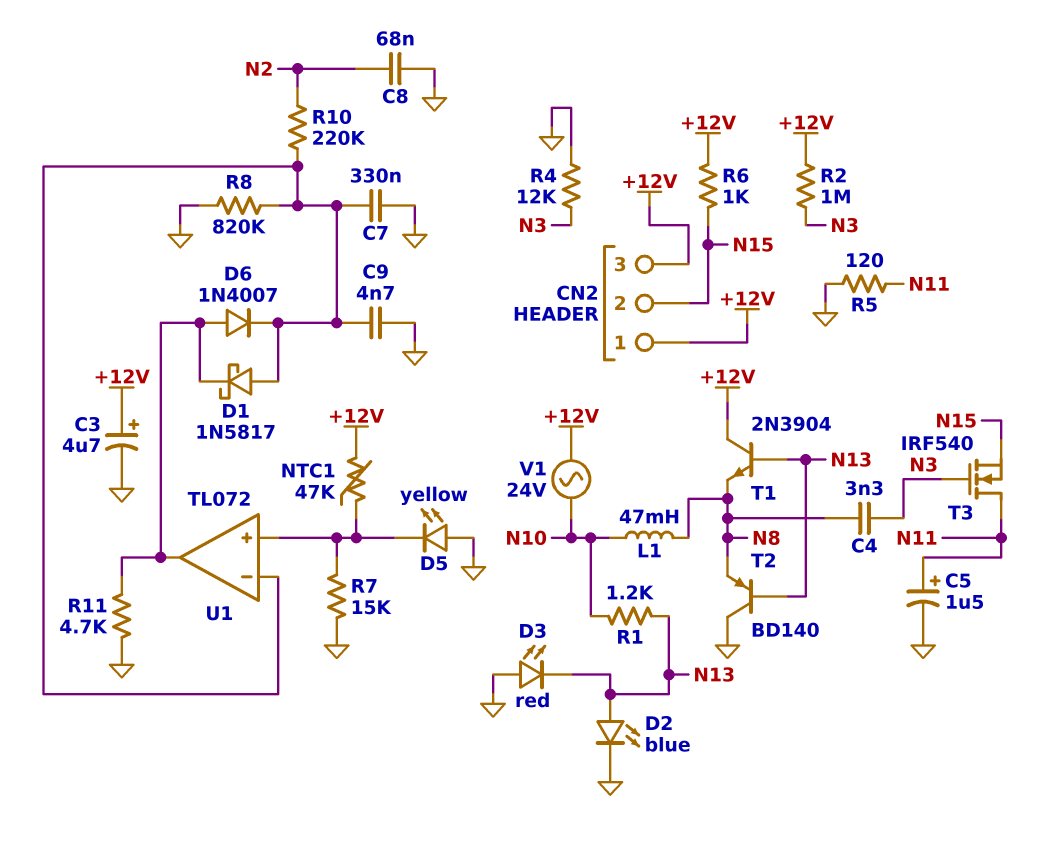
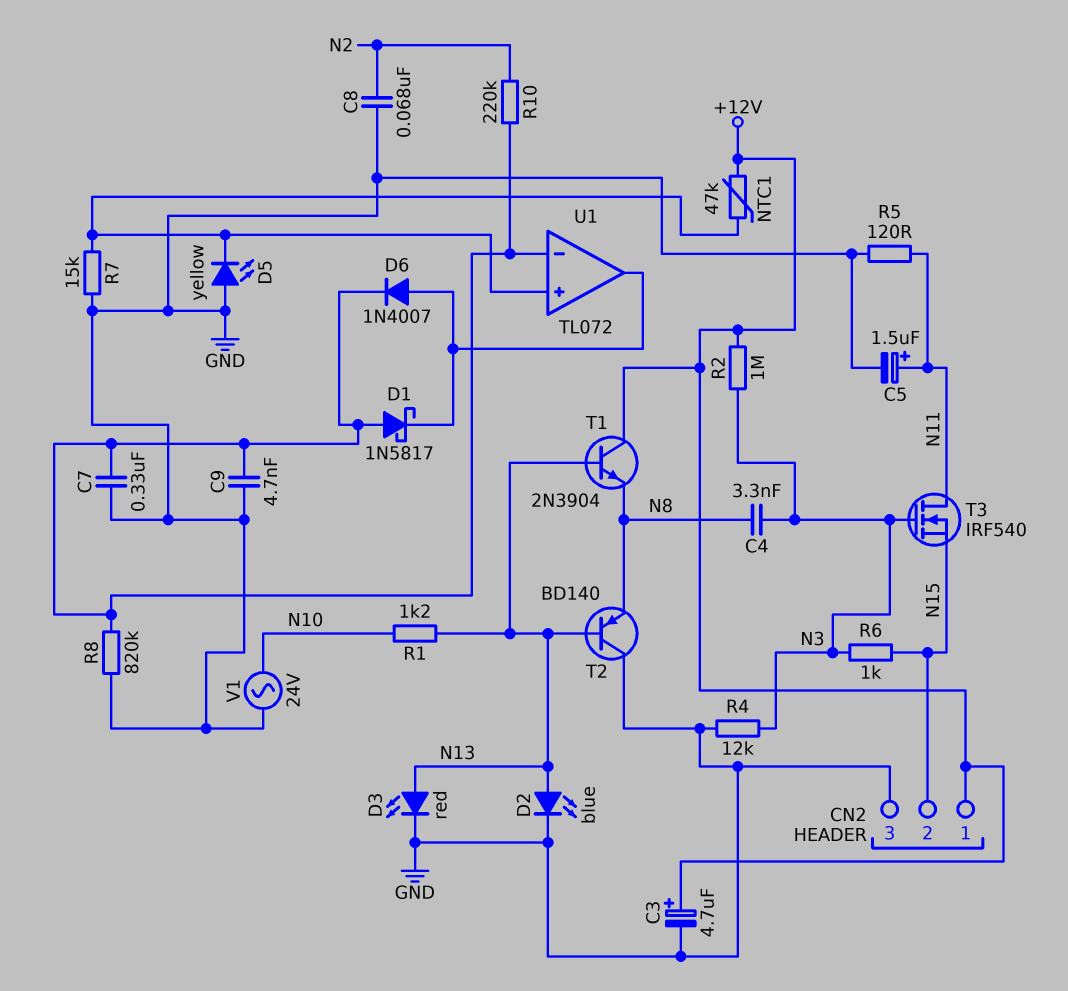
CN2 pin 3: +12V -> GND
D3: LED red (A GND, K N13) -> LED red (A N13, K GND)
L1: 47mH (N8, N10) -> none
R6: 1k (+12V, N15) -> 1k (N3, N15)
R11: 4.7k (GND, U1/out) -> none
V1: AC 24V (+12V, N10) -> AC 24V (GND, N10)

